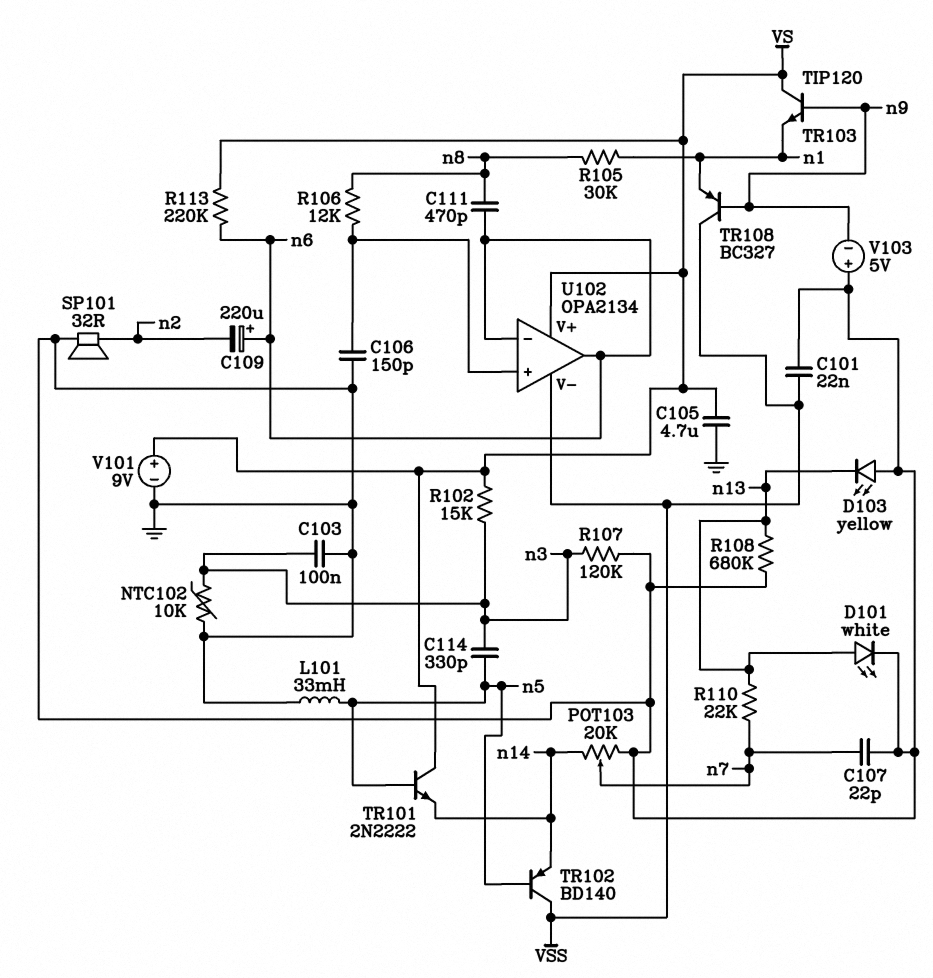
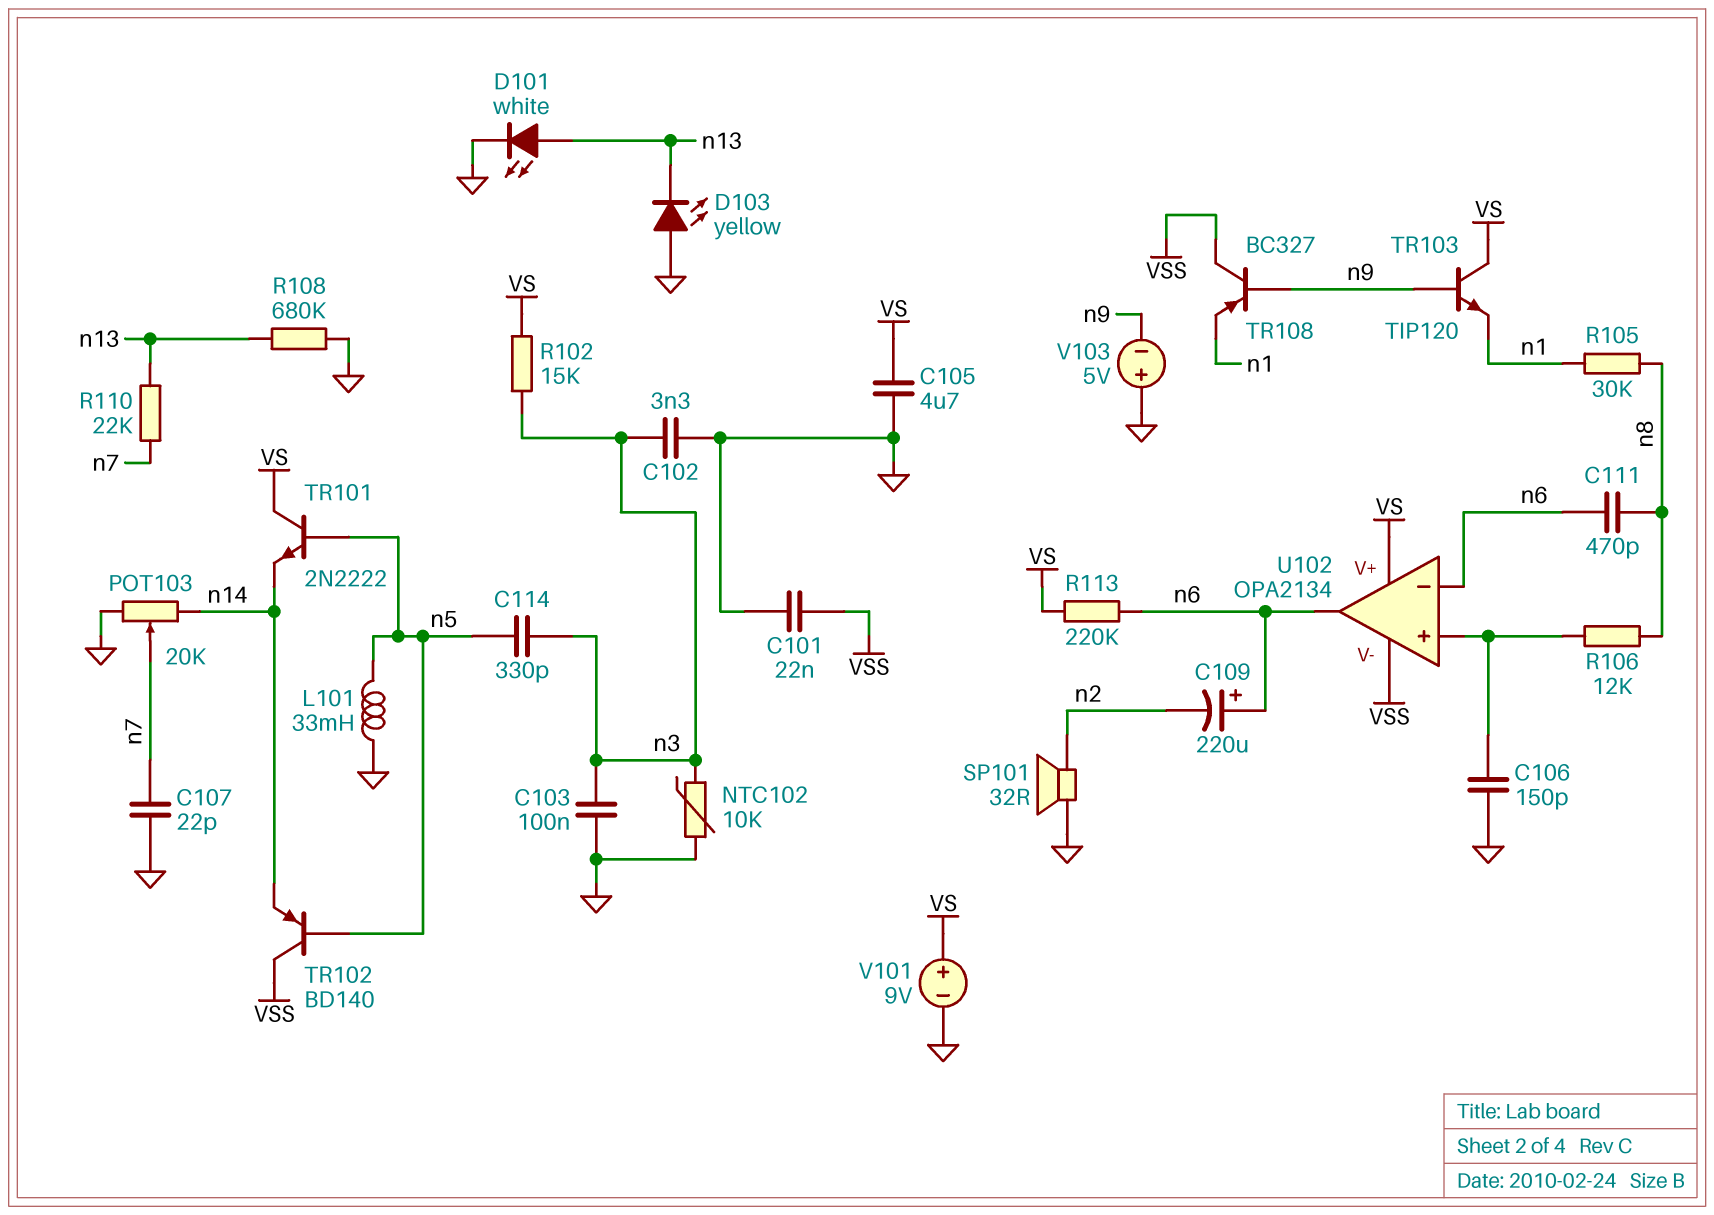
C102: none -> 3.3nF (GND, n3)
R107: 120k (GND, n3) -> none

